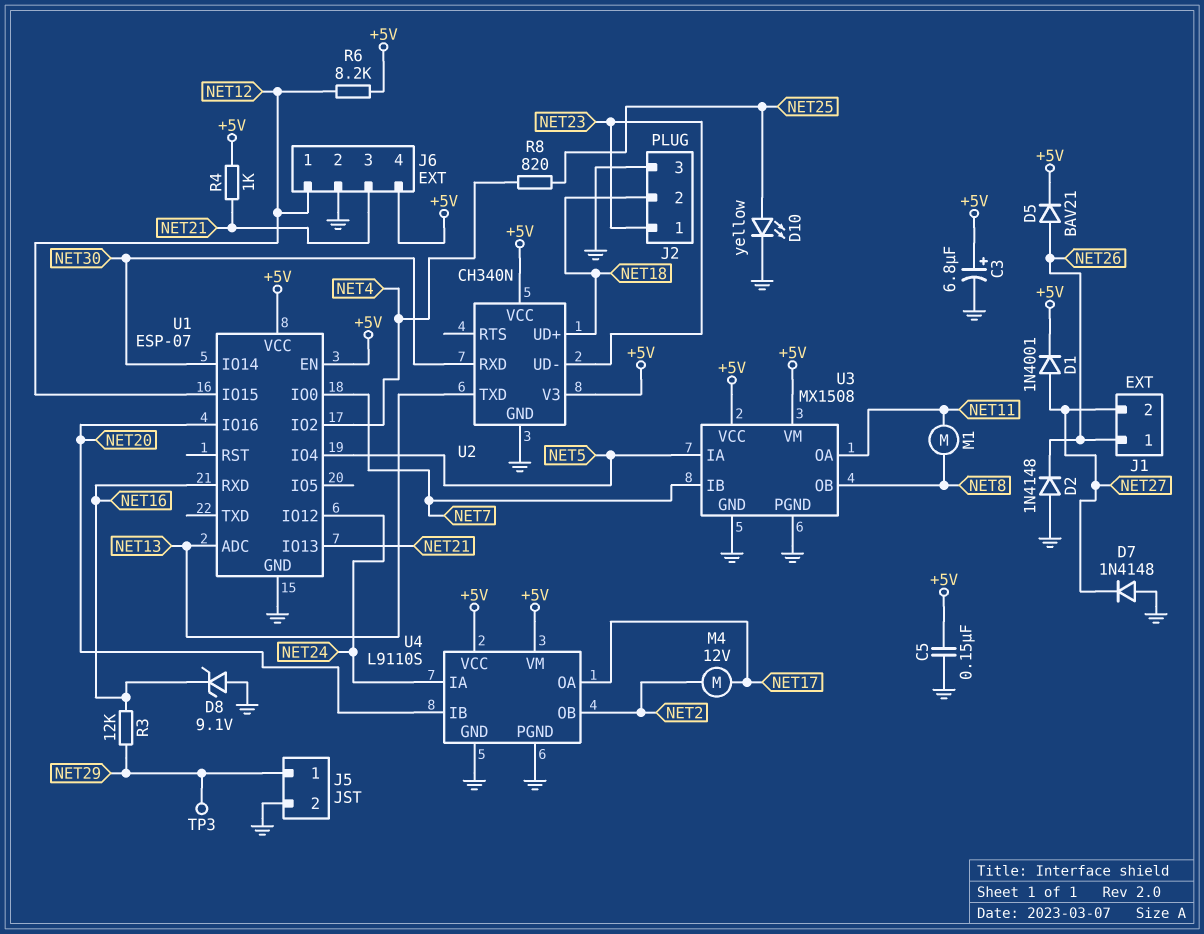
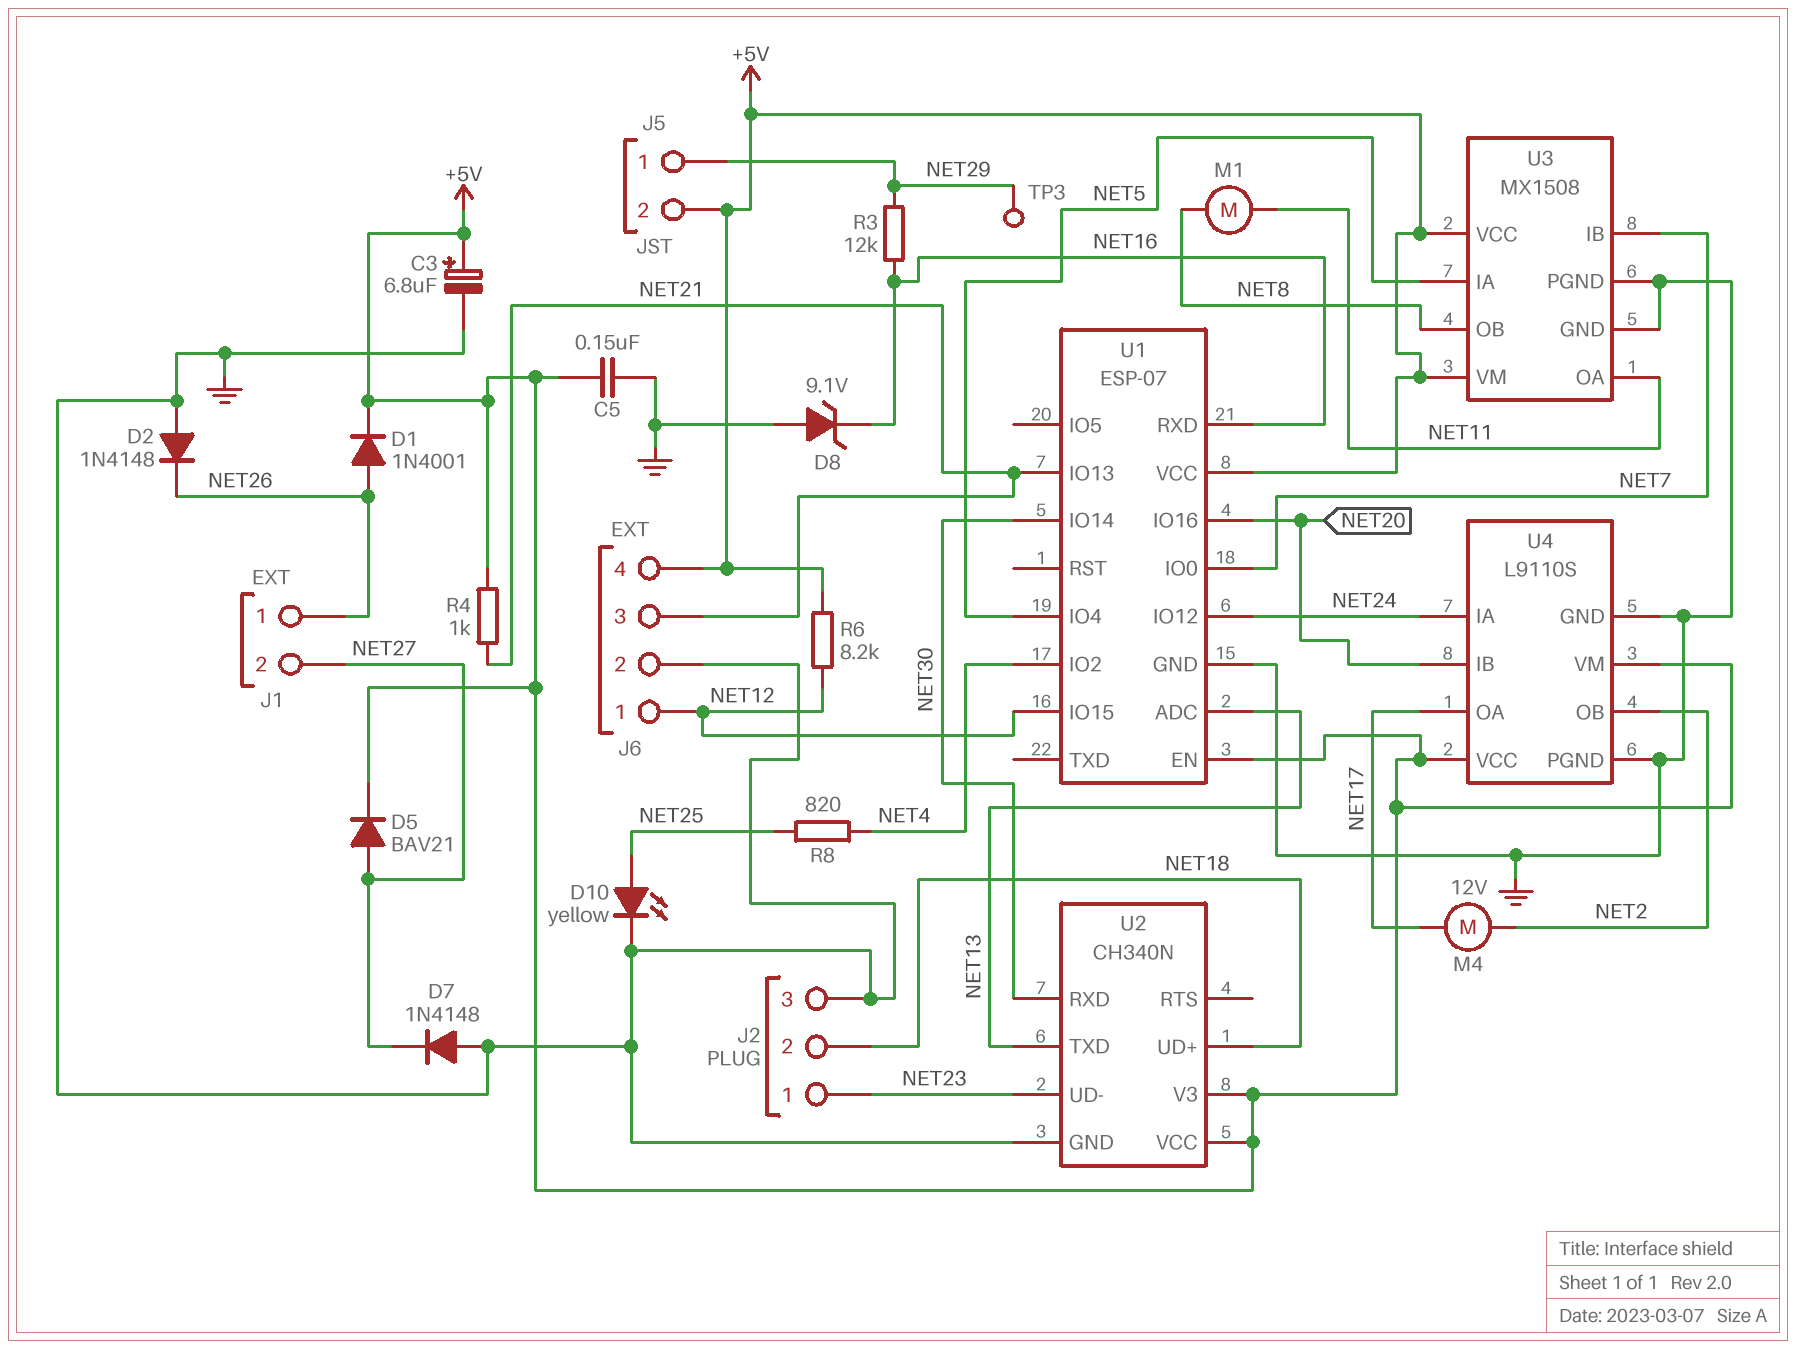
D1: diode 1N4001 (A NET27, K +5V) -> diode 1N4001 (A NET26, K +5V)
D5: diode BAV21 (A NET26, K +5V) -> diode BAV21 (A NET27, K +5V)
J5 pin 2: GND -> +5V

